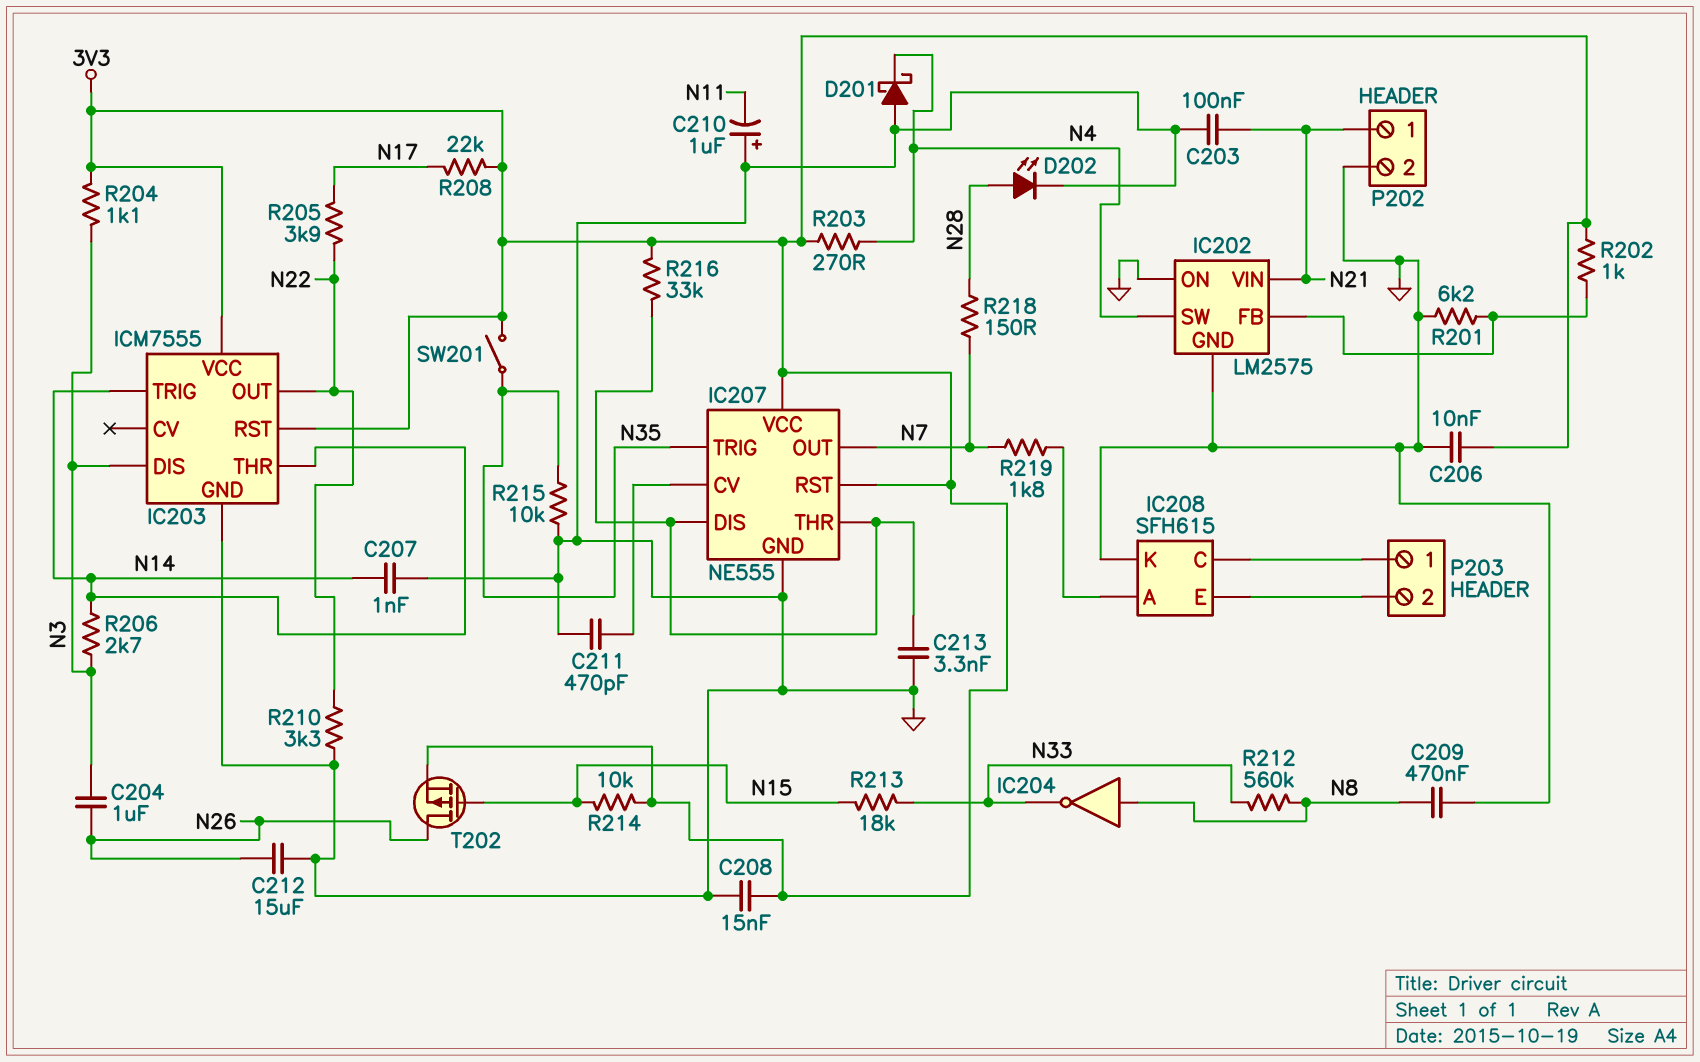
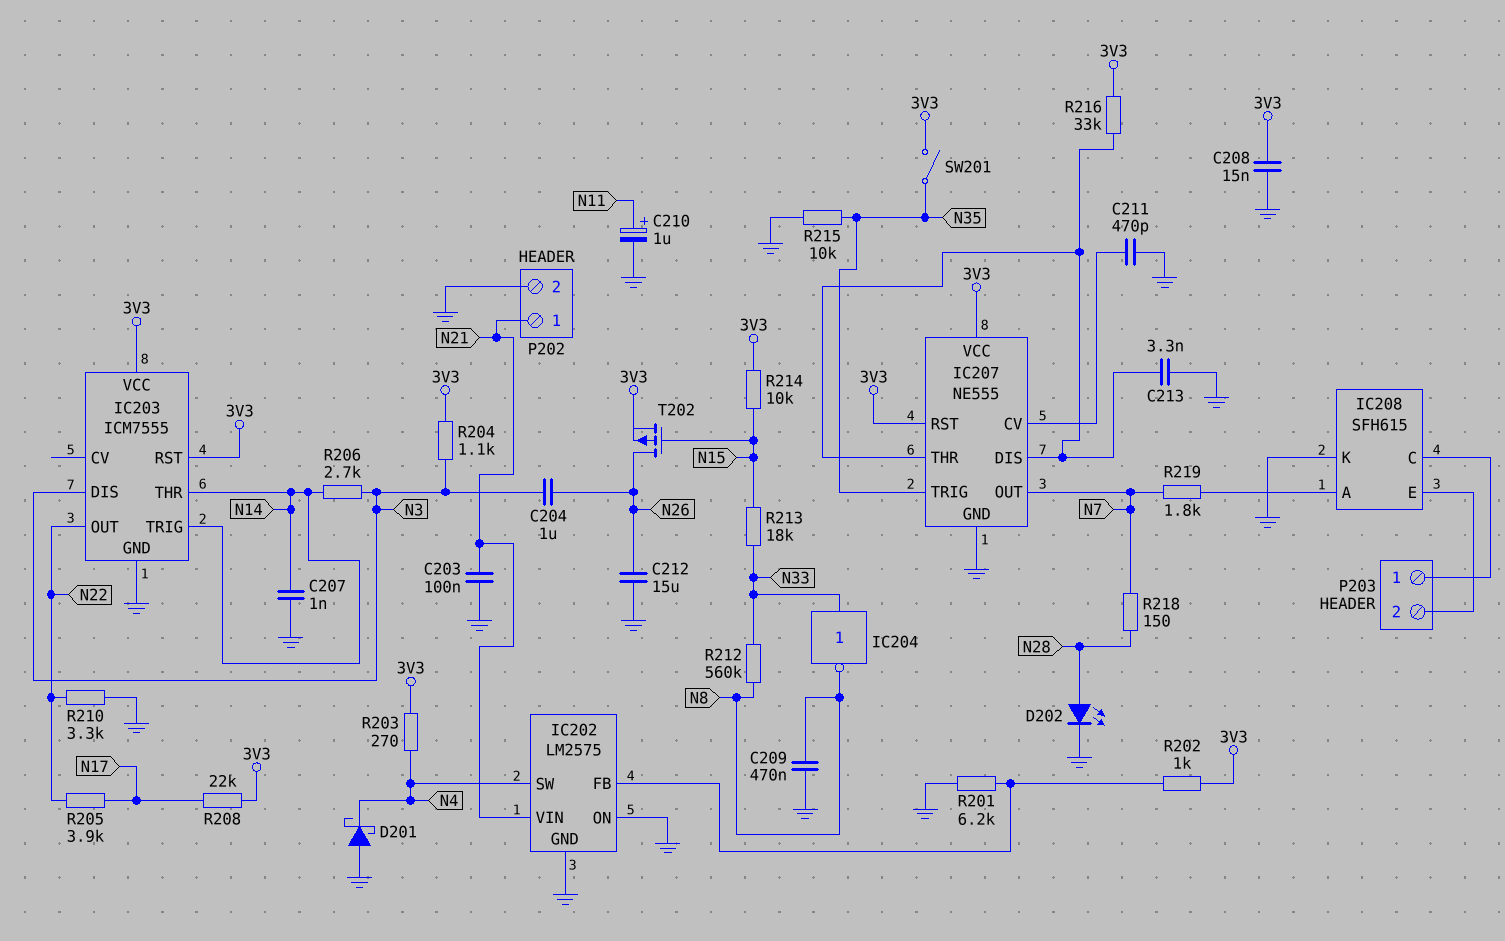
C206: 10nF (3V3, GND) -> none
C210: 1uF (plus GND, minus N11) -> 1uF (plus N11, minus GND)
IC204: NOT (in N8, out N33) -> NOT (in N33, out N8)

